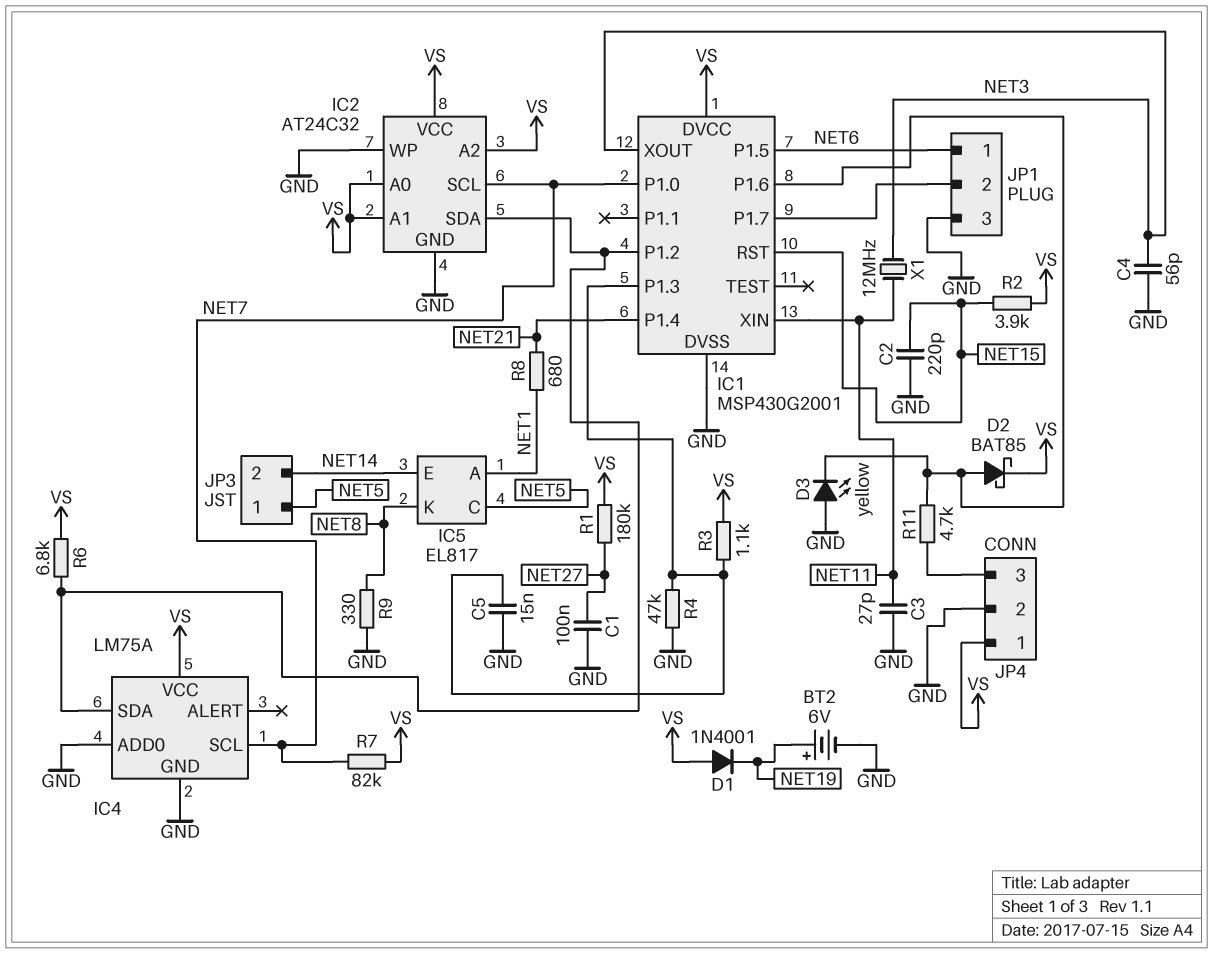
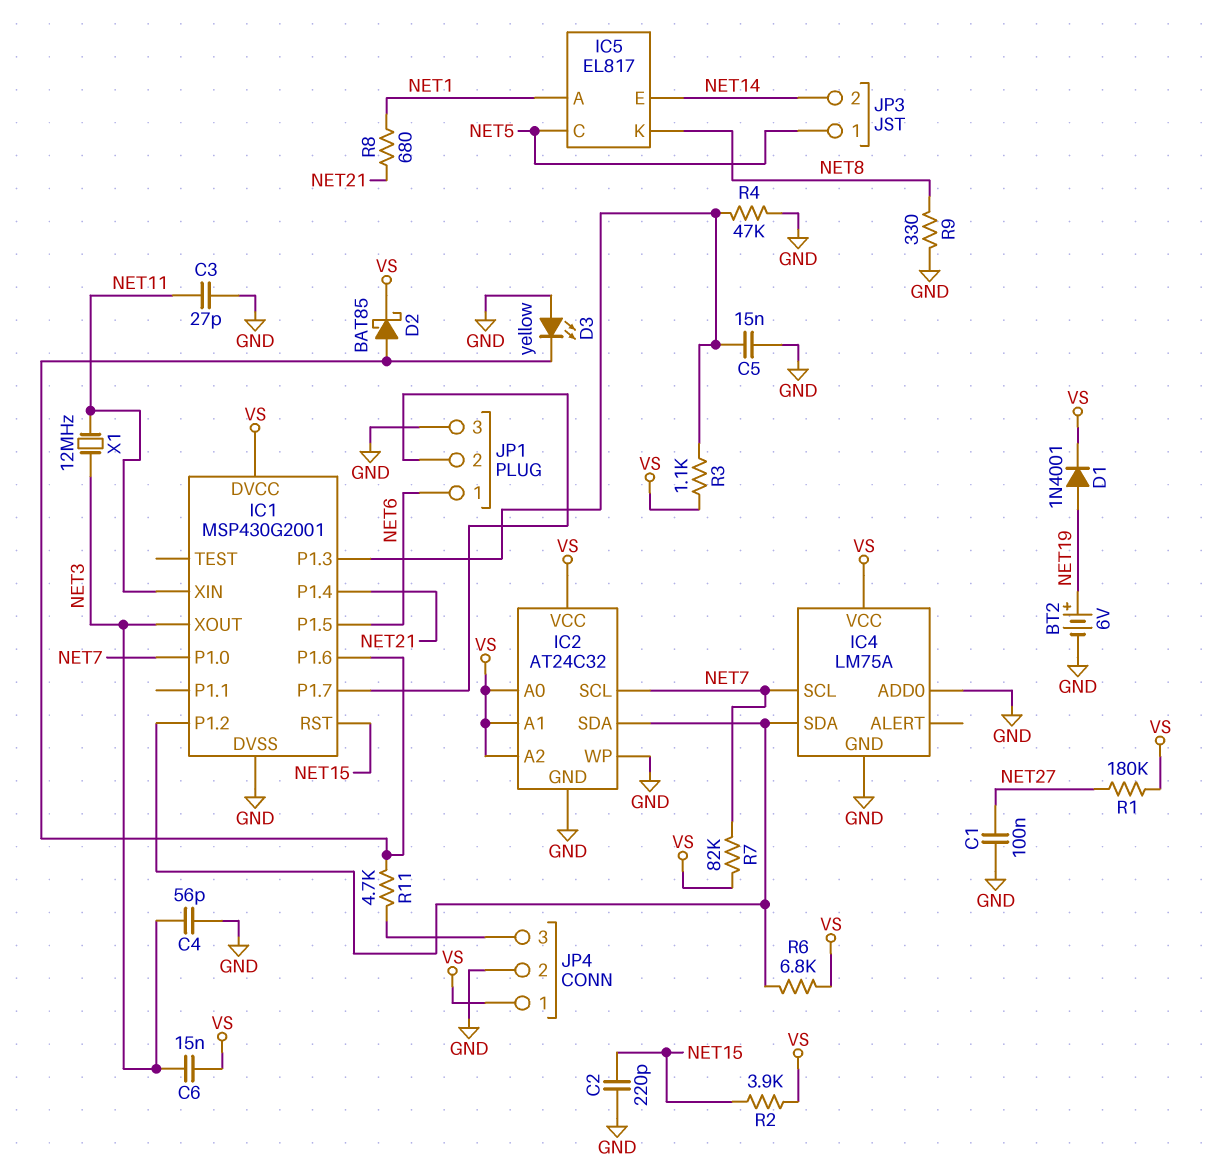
C6: none -> 15nF (NET3, VS)
D1: diode 1N4001 (A VS, K NET19) -> diode 1N4001 (A NET19, K VS)

